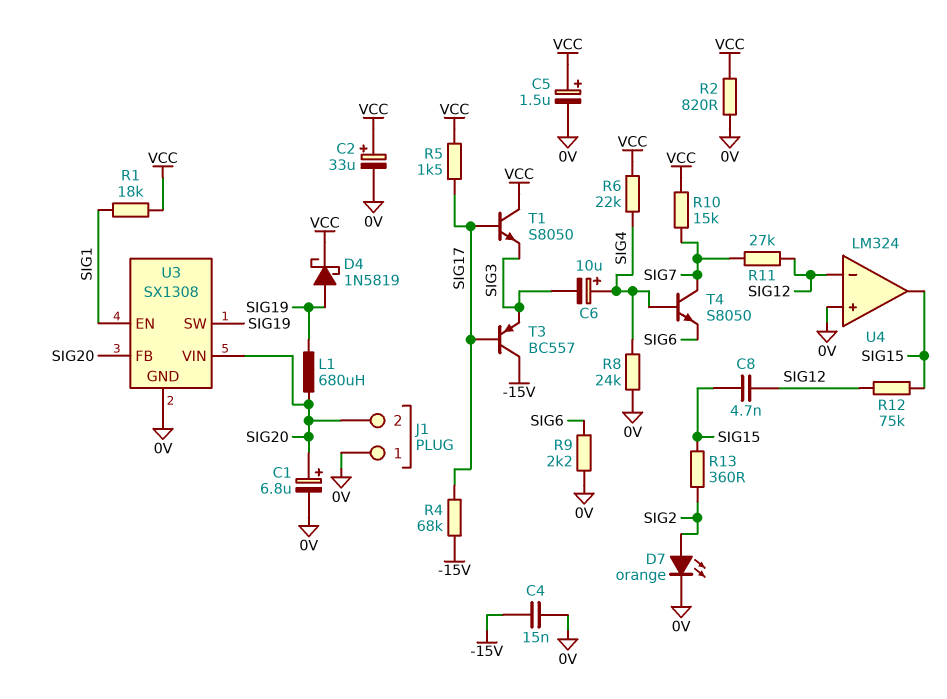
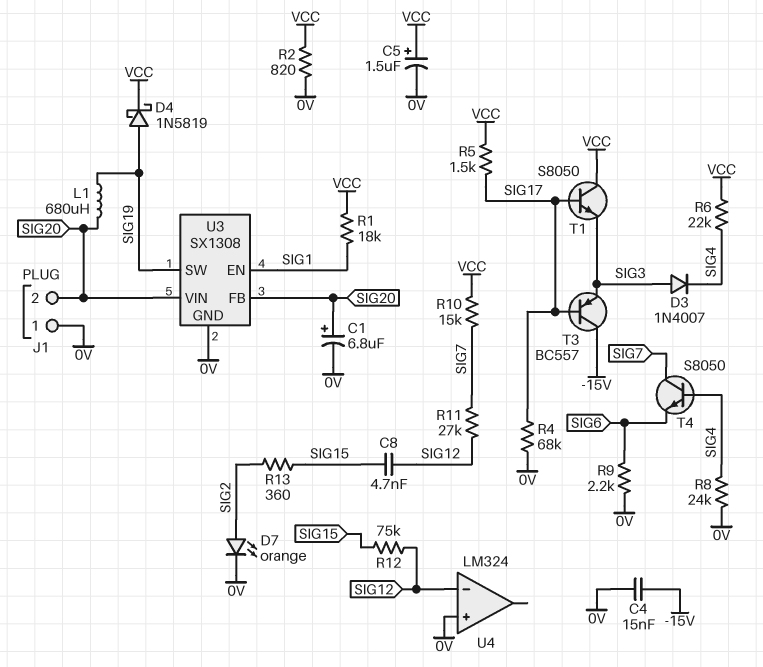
C2: 33uF (plus VCC, minus 0V) -> none
C6: 10uF (plus SIG4, minus SIG3) -> none
D3: none -> diode 1N4007 (A SIG3, K SIG4)
R4: 68k (-15V, SIG17) -> 68k (0V, SIG17)
U4 pin out: SIG15 -> none

